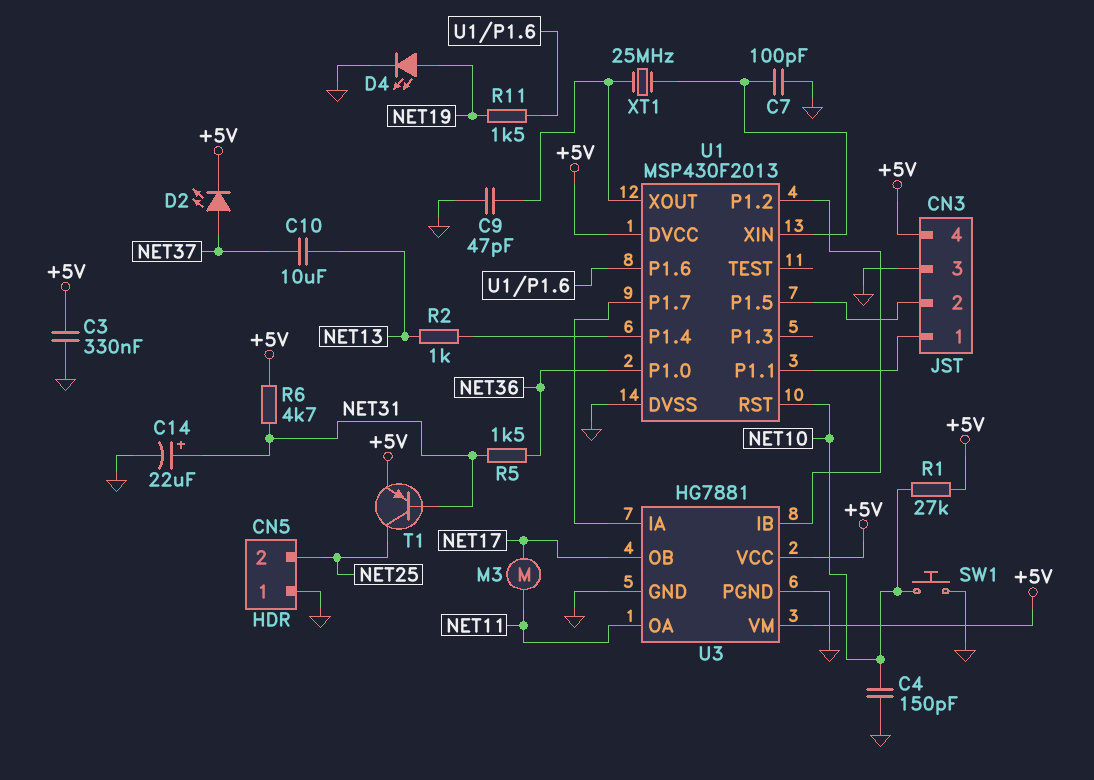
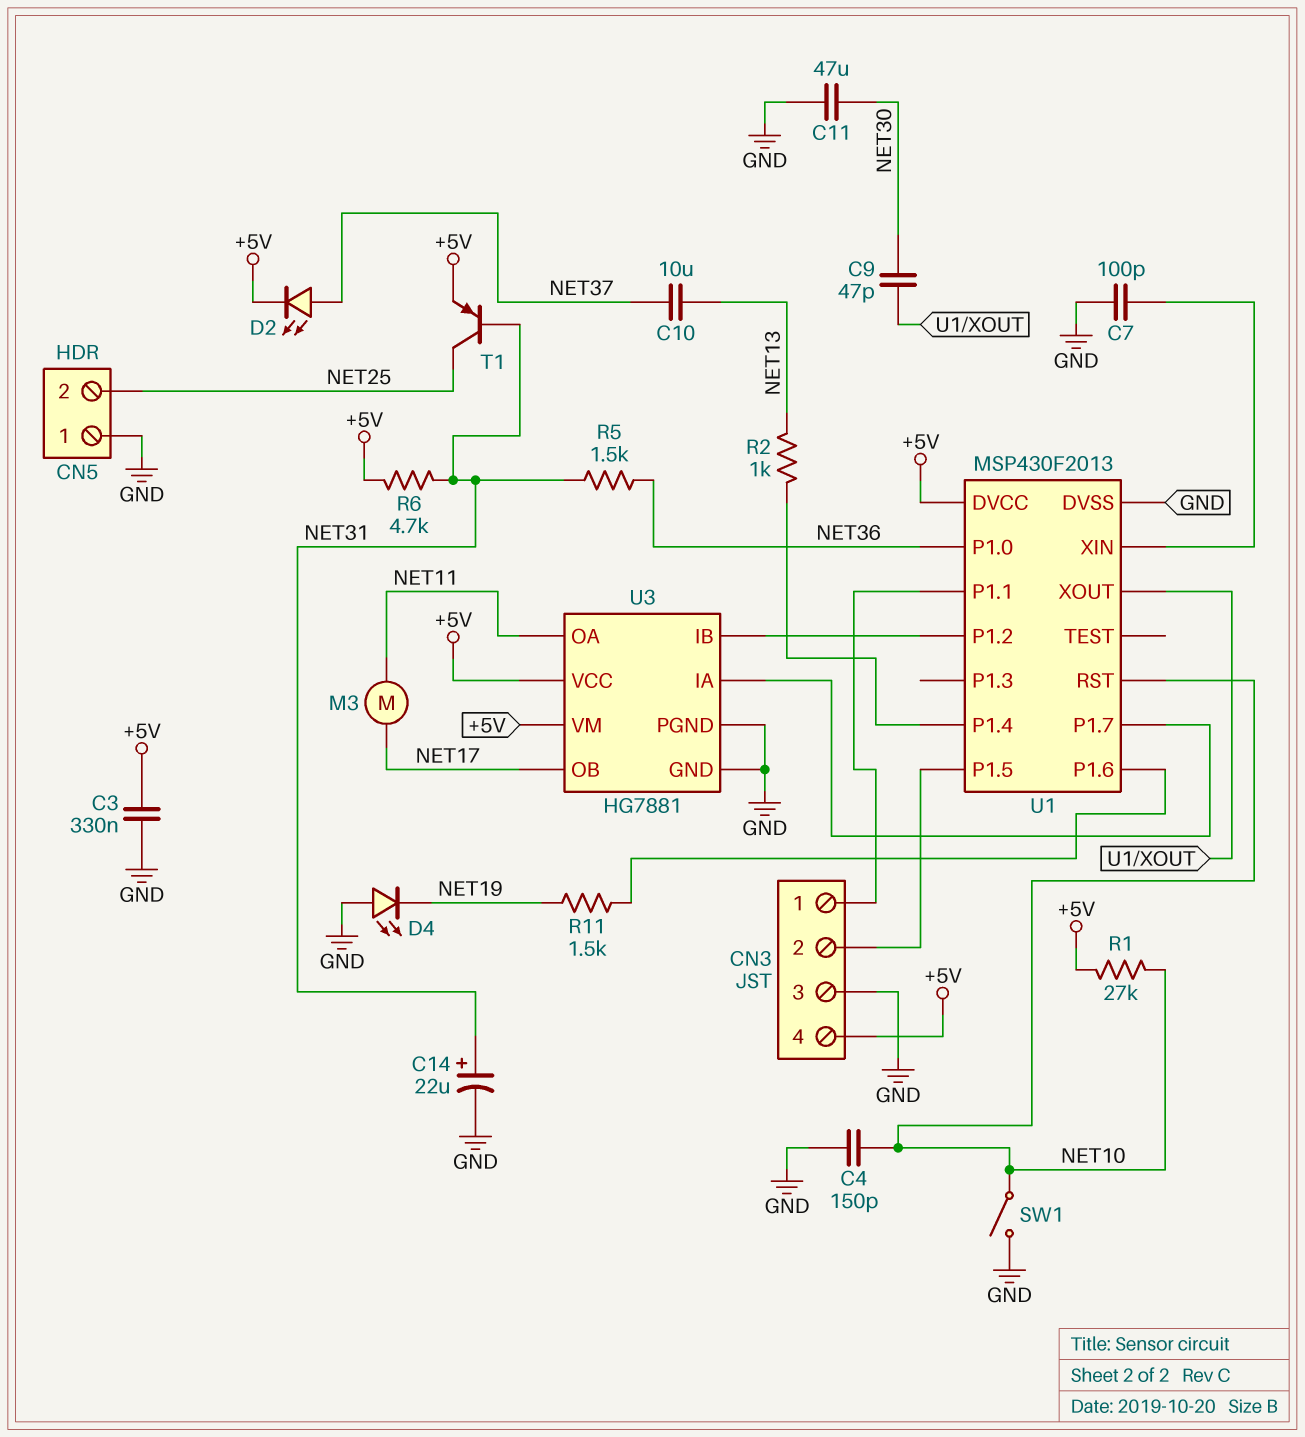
C9: 47pF (GND, U1/XOUT) -> 47pF (NET30, U1/XOUT)
C11: none -> 47uF (GND, NET30)
D4: LED (A NET19, K GND) -> LED (A GND, K NET19)
SW1: button (GND, NET10) -> switch (GND, NET10)
XT1: 25MHz (U1/XIN, U1/XOUT) -> none

